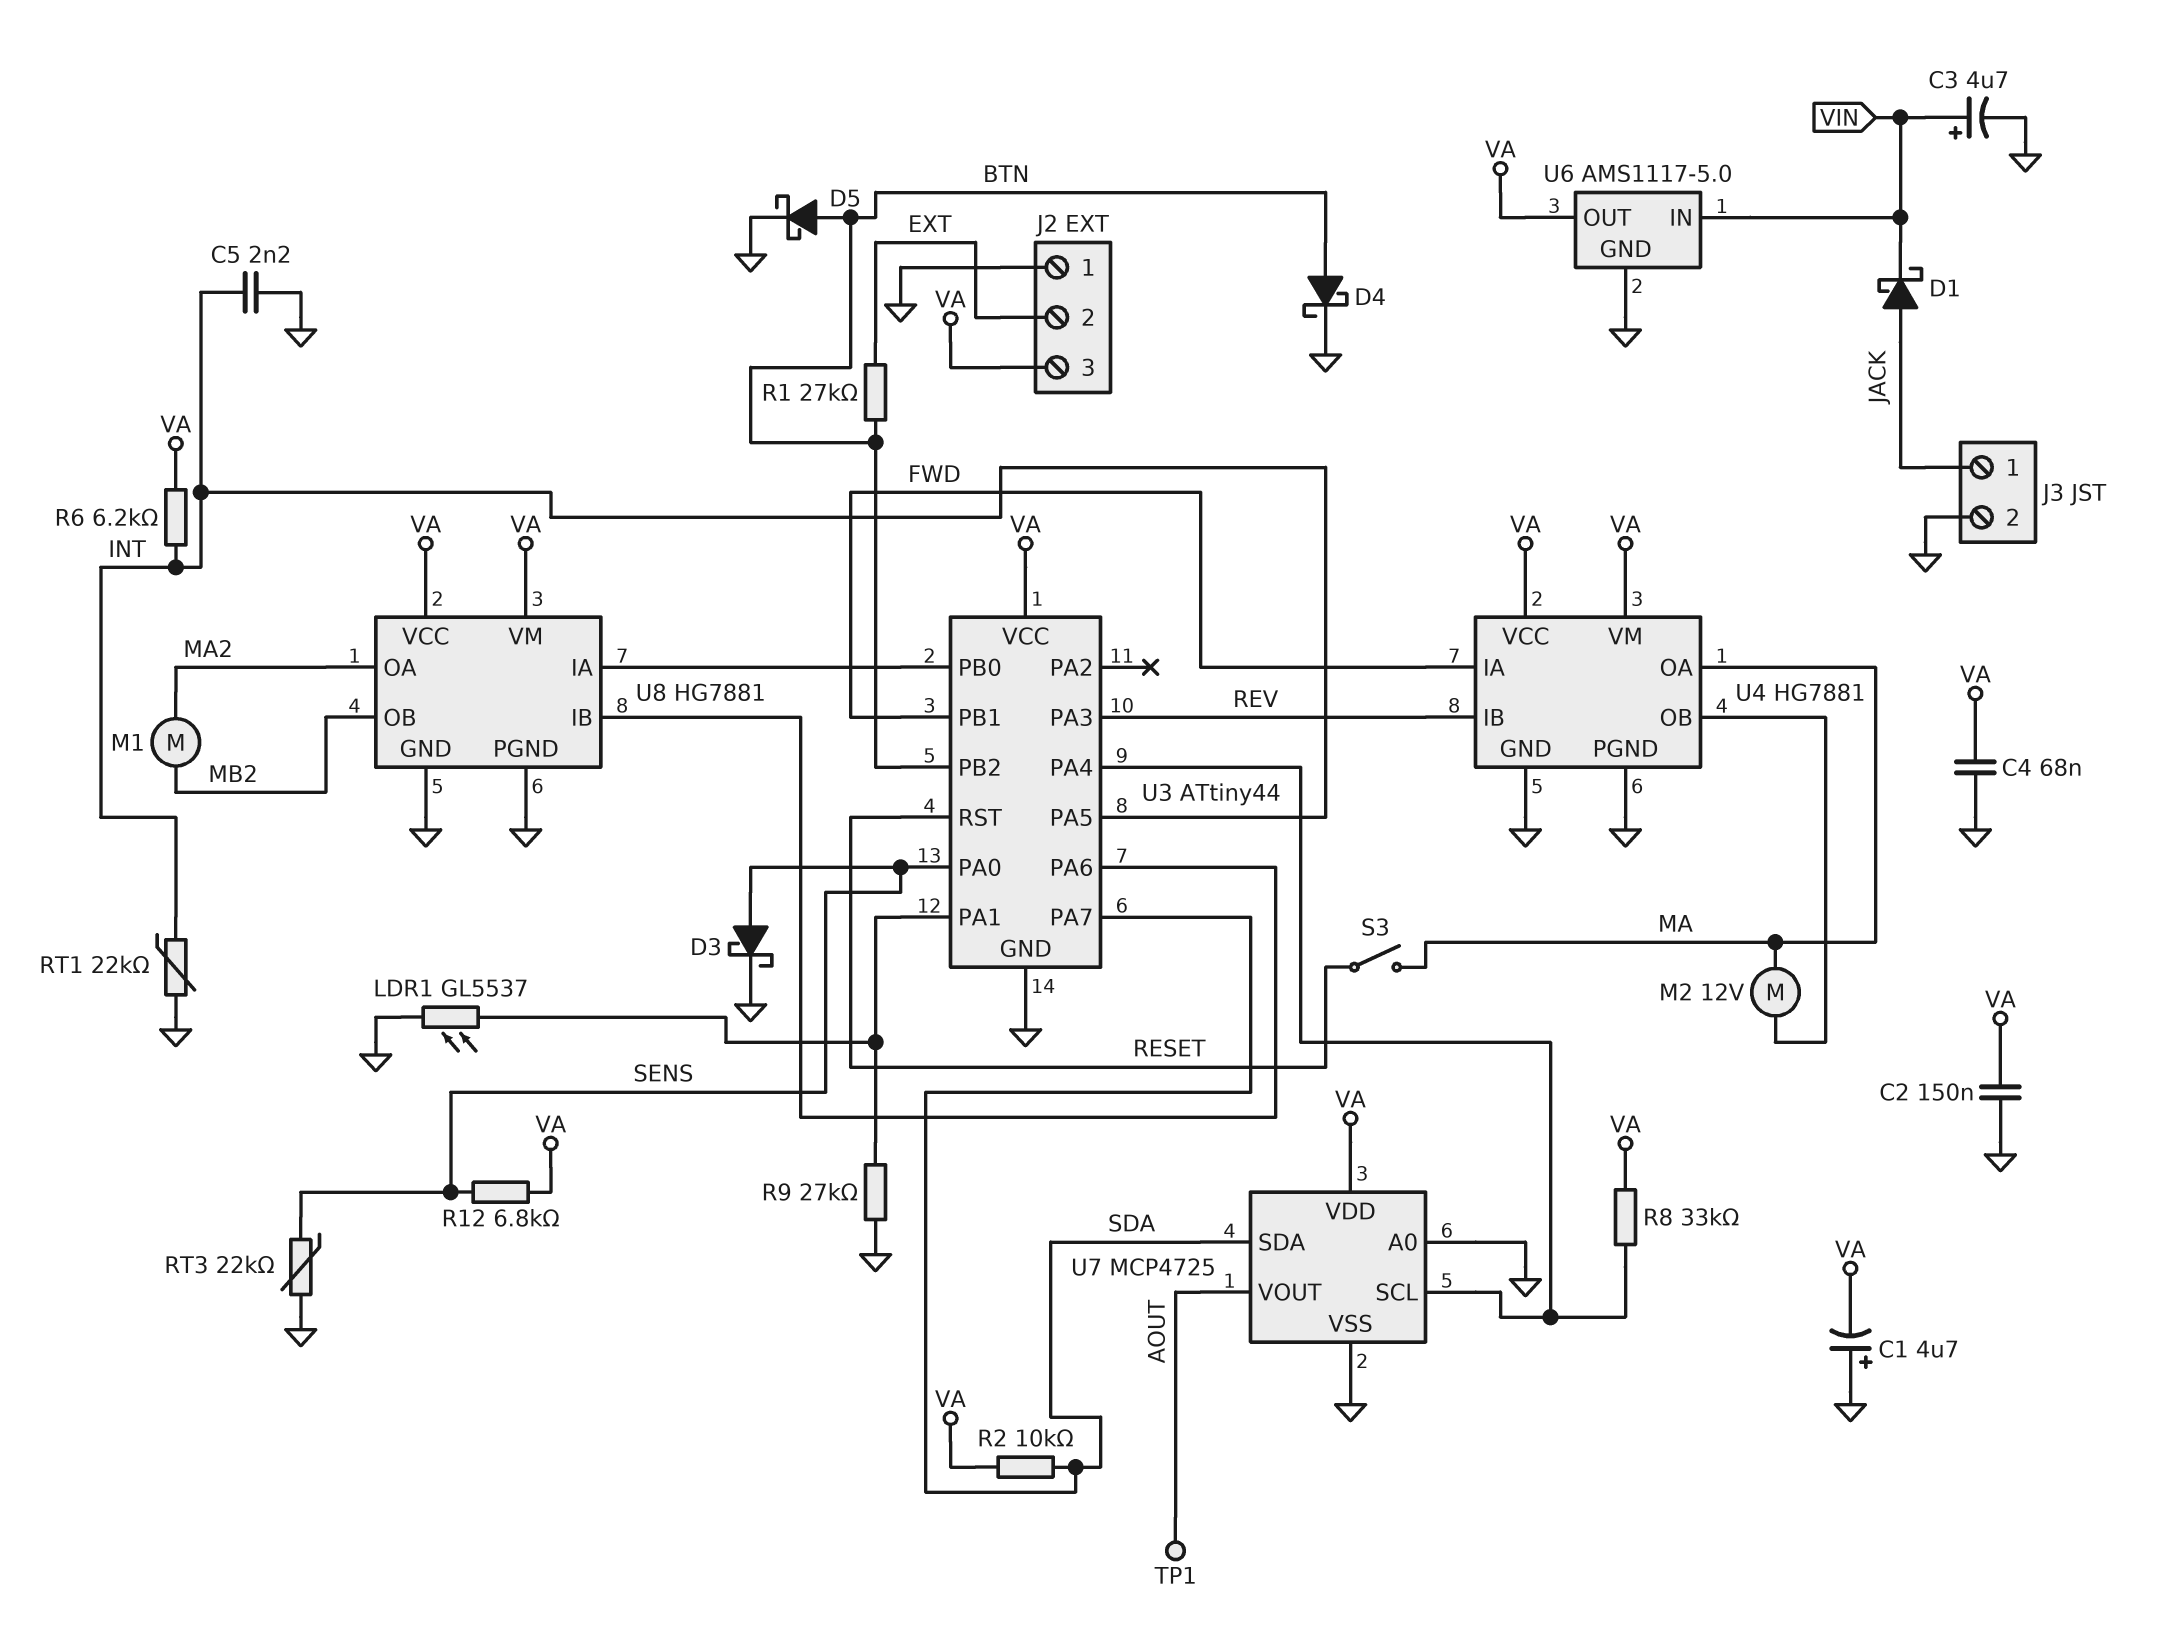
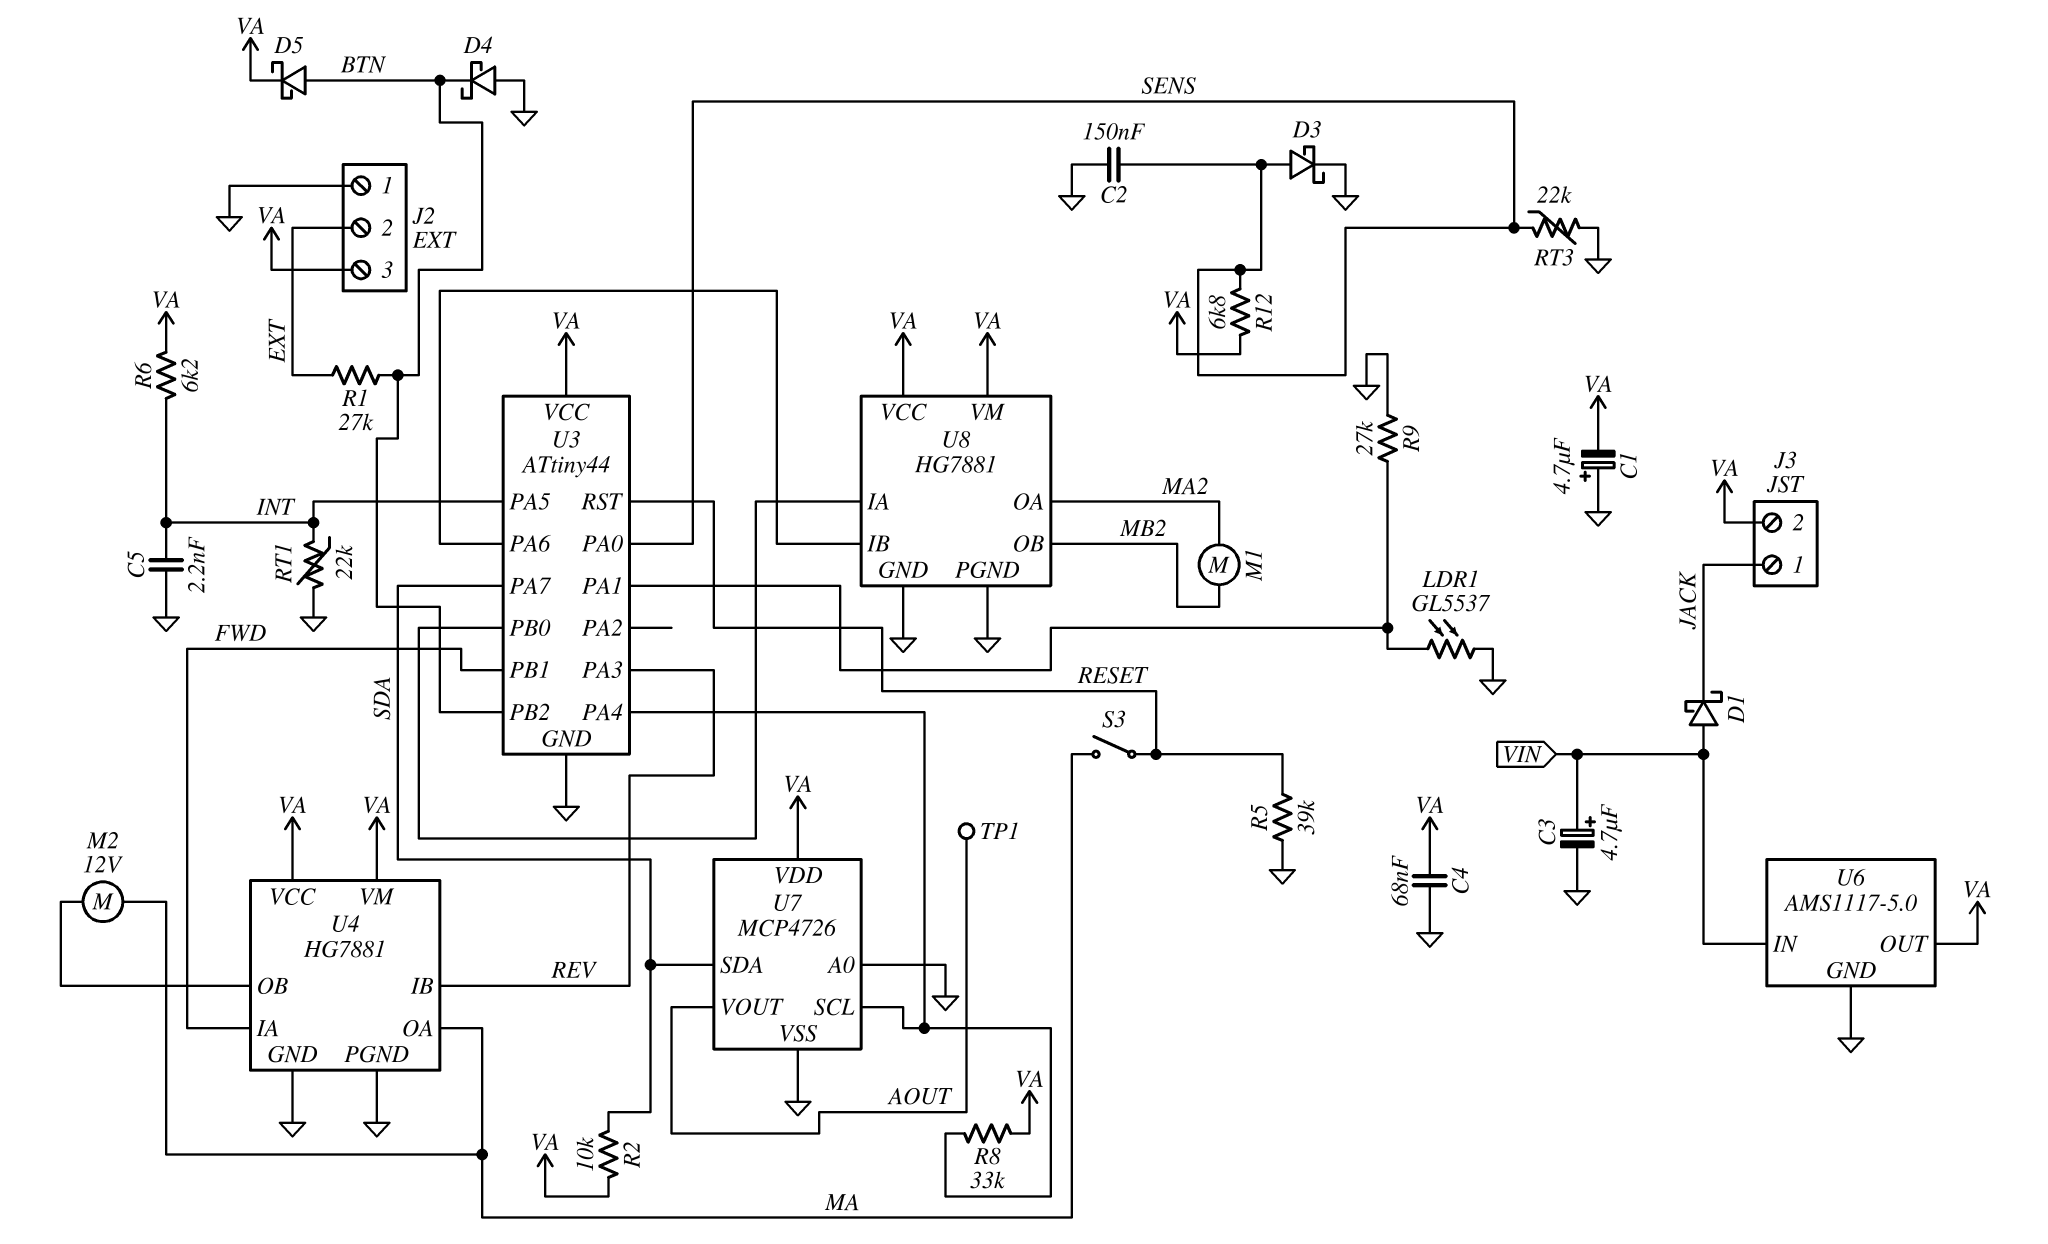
C2: 150nF (GND, VA) -> 150nF (GND, SENS)
D1: schottky (A JACK, K VIN) -> schottky (A VIN, K JACK)
D4: schottky (A BTN, K GND) -> schottky (A GND, K BTN)
D5: schottky (A BTN, K GND) -> schottky (A BTN, K VA)
J3 pin 2: GND -> VA
R5: none -> 39k (GND, RESET)
U7: MCP4725 -> MCP4726

